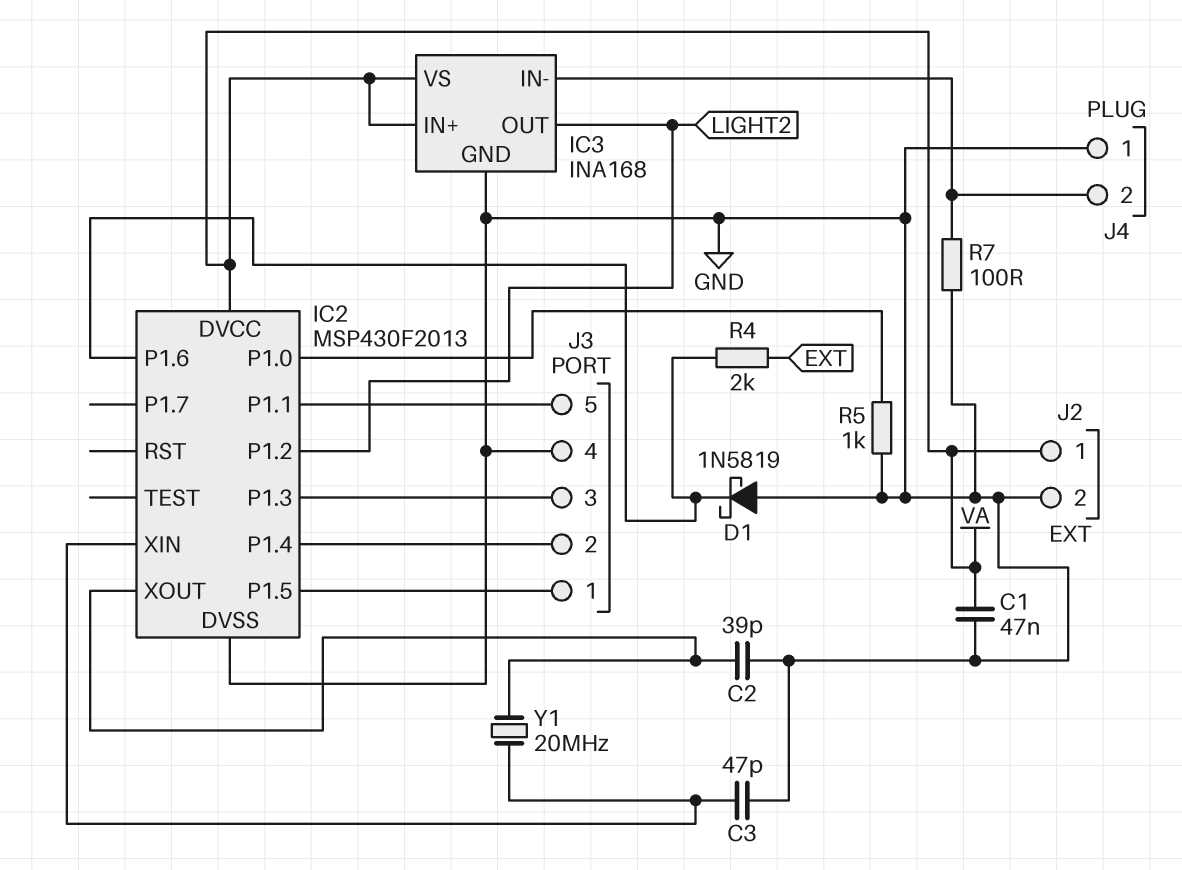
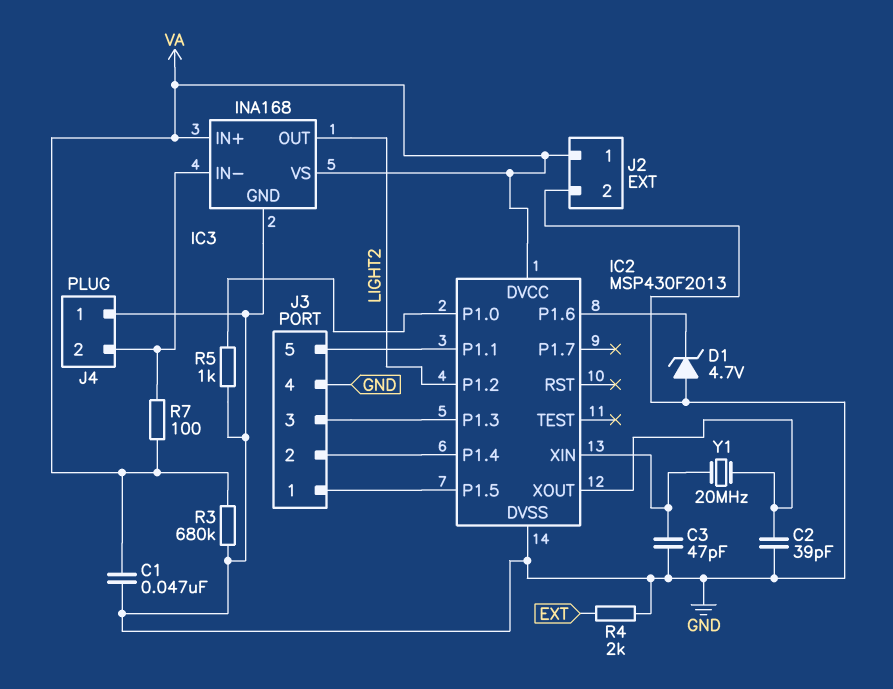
D1: schottky 1N5819 (A GND, K IC2/P1.6) -> zener 4.7V (A GND, K IC2/P1.6)
R3: none -> 680k (GND, VA)
R4: 2k (EXT, IC2/P1.6) -> 2k (EXT, GND)
R7: 100 (GND, IC3/IN-) -> 100 (IC3/IN-, VA)

